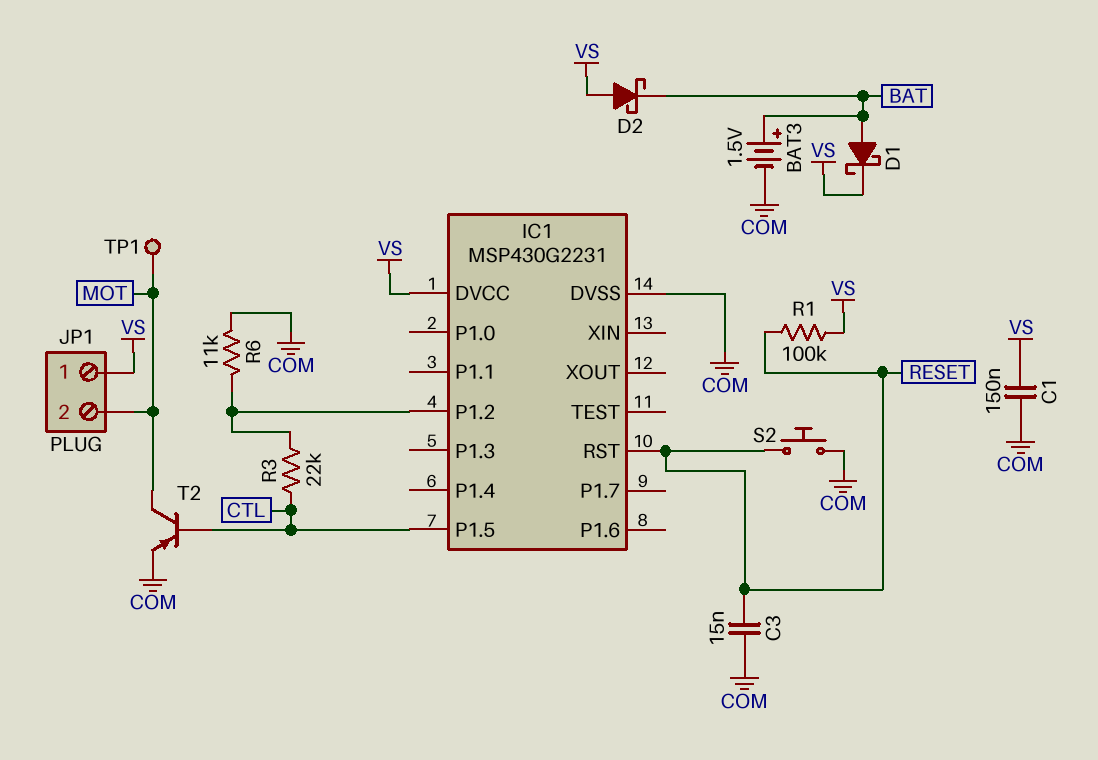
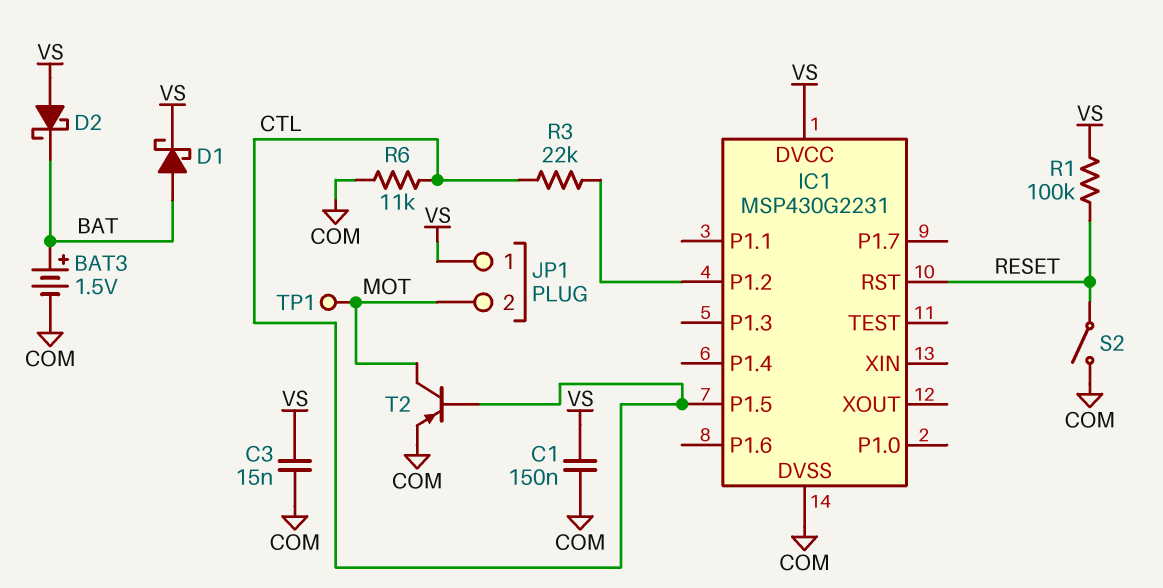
C3: 15nF (COM, RESET) -> 15nF (COM, VS)
R6: 11k (COM, IC1/P1.2) -> 11k (COM, CTL)
S2: button (COM, RESET) -> switch (COM, RESET)

